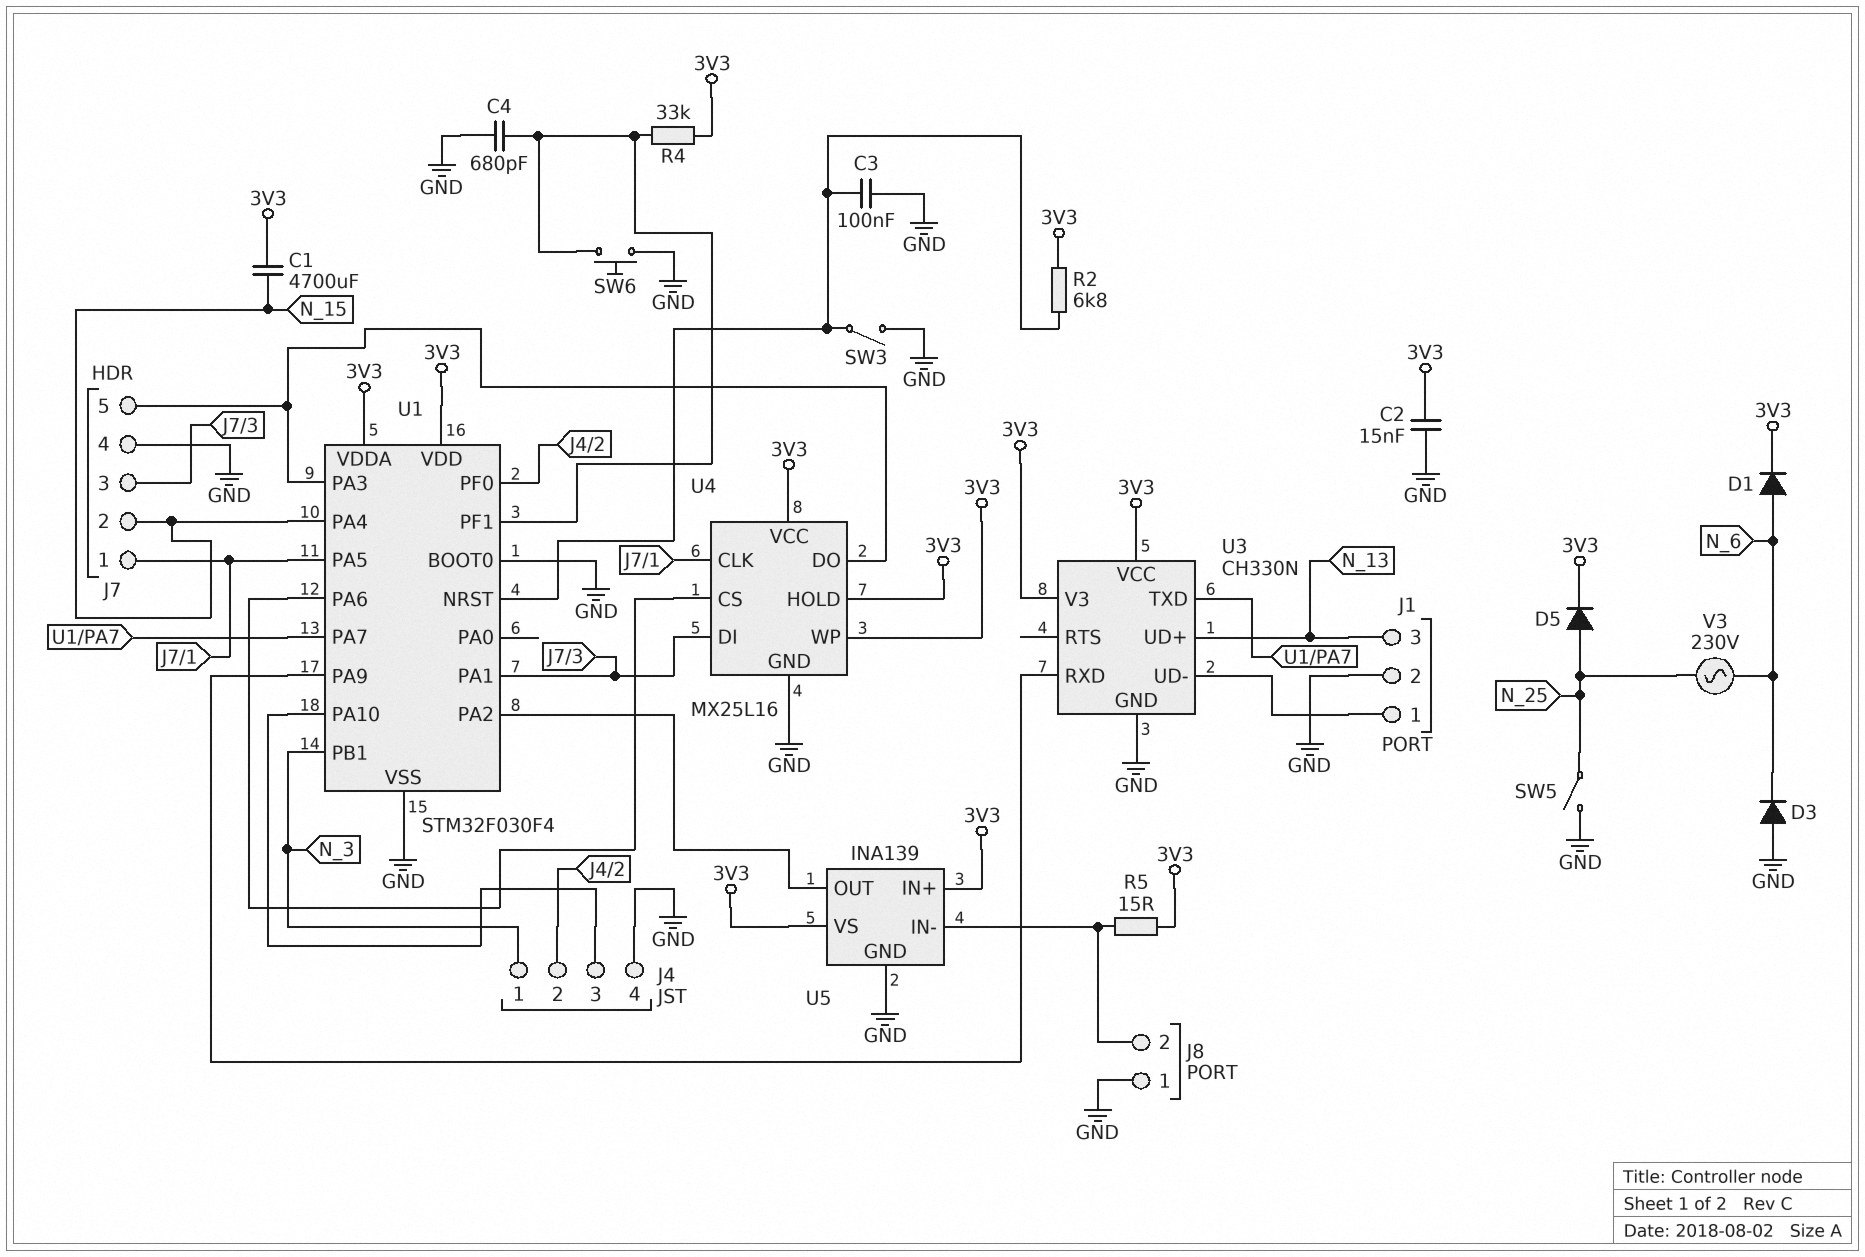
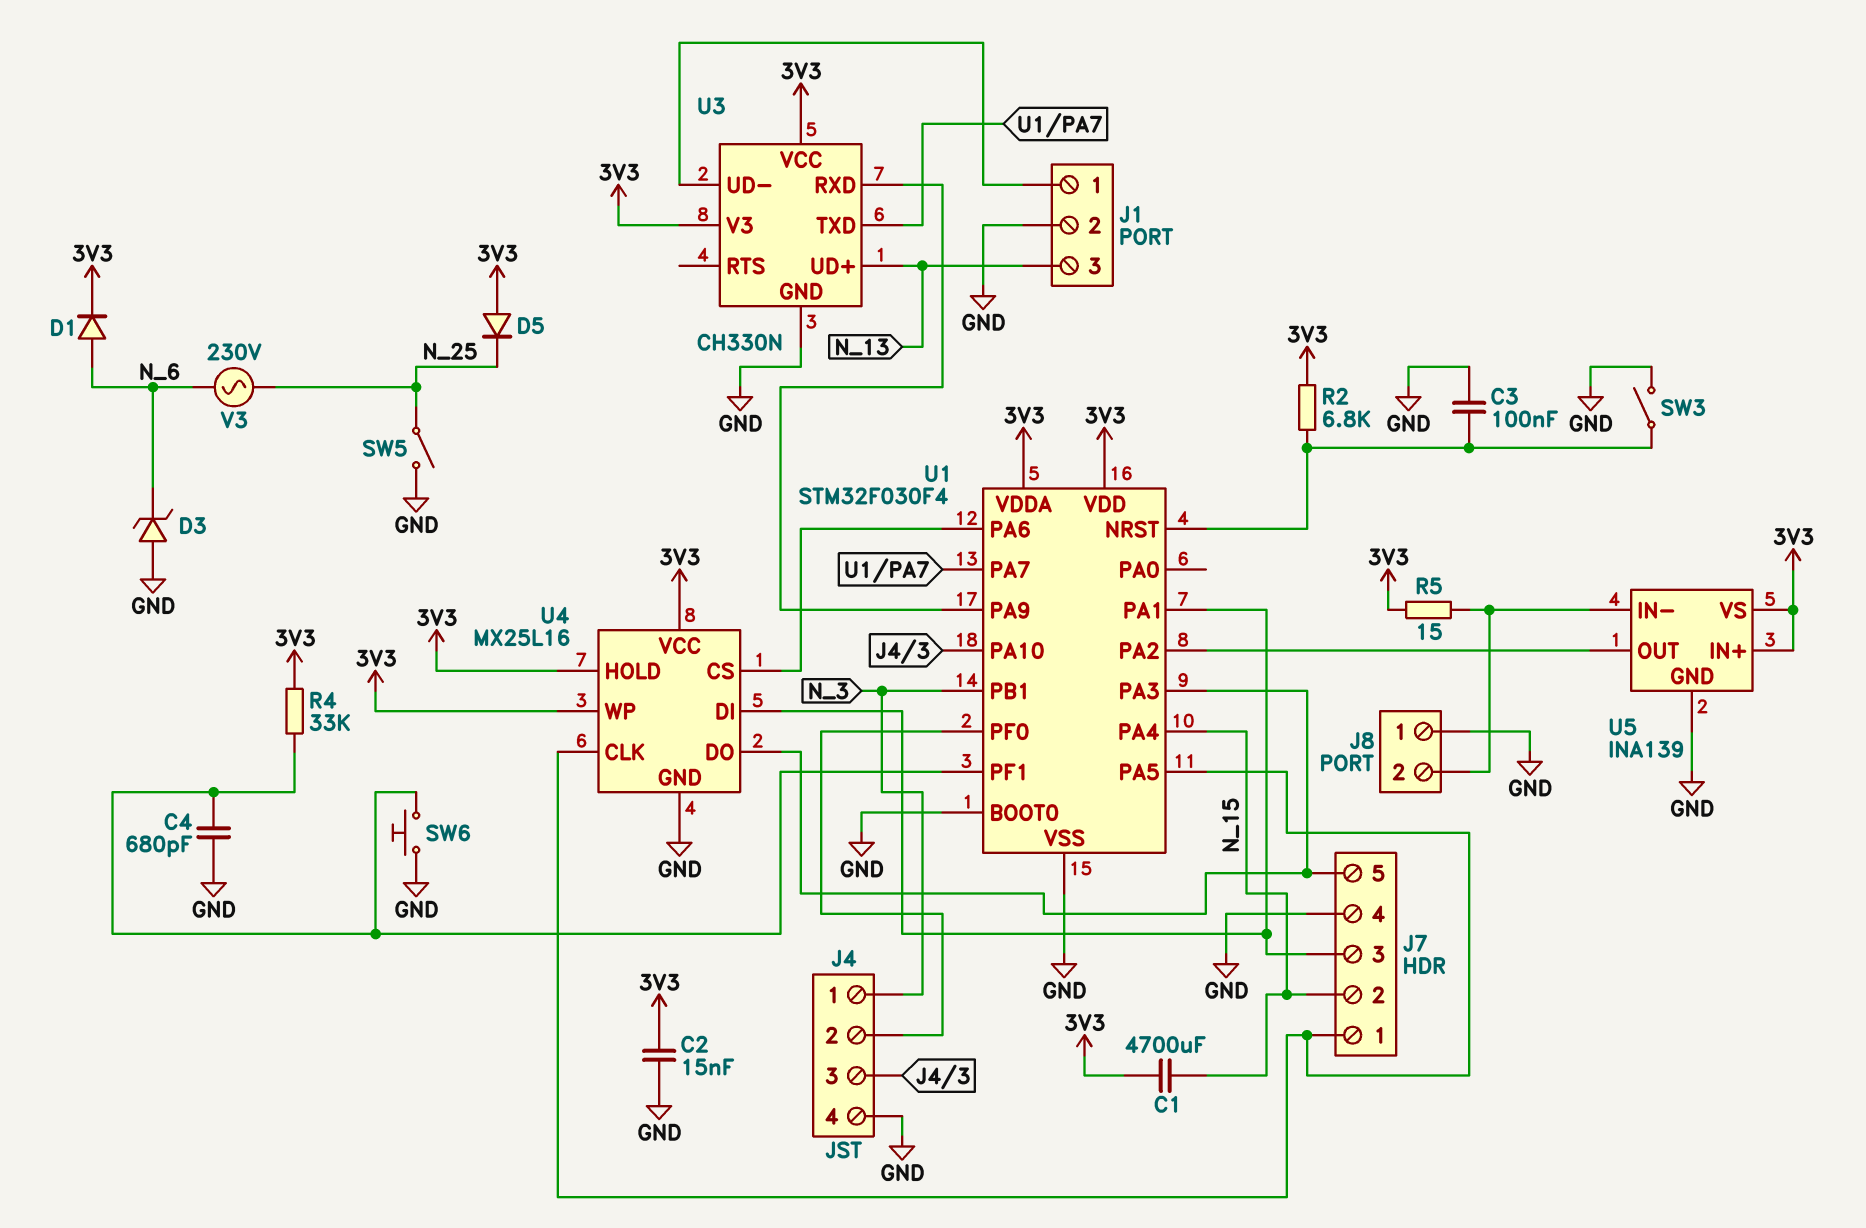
D3: diode (A GND, K N_6) -> zener (A GND, K N_6)
D5: diode (A N_25, K 3V3) -> diode (A 3V3, K N_25)

